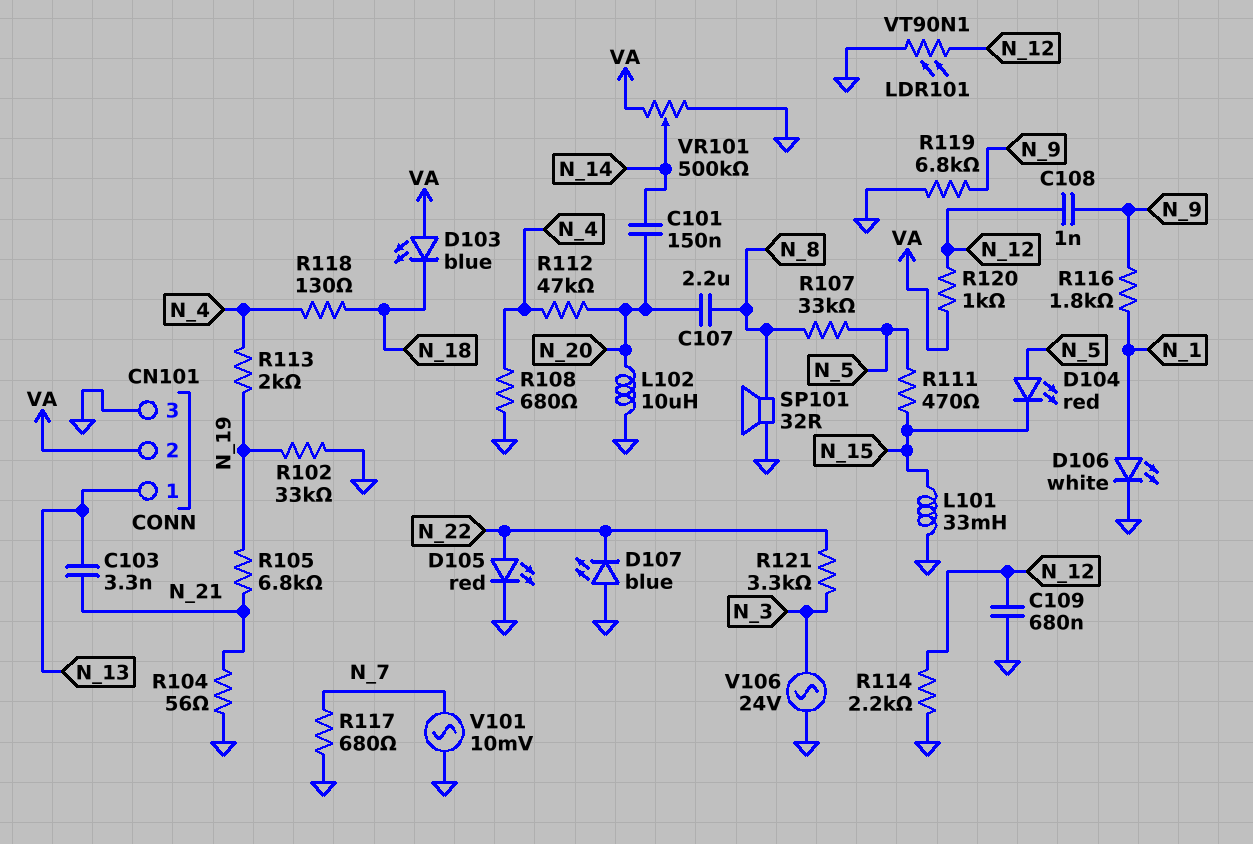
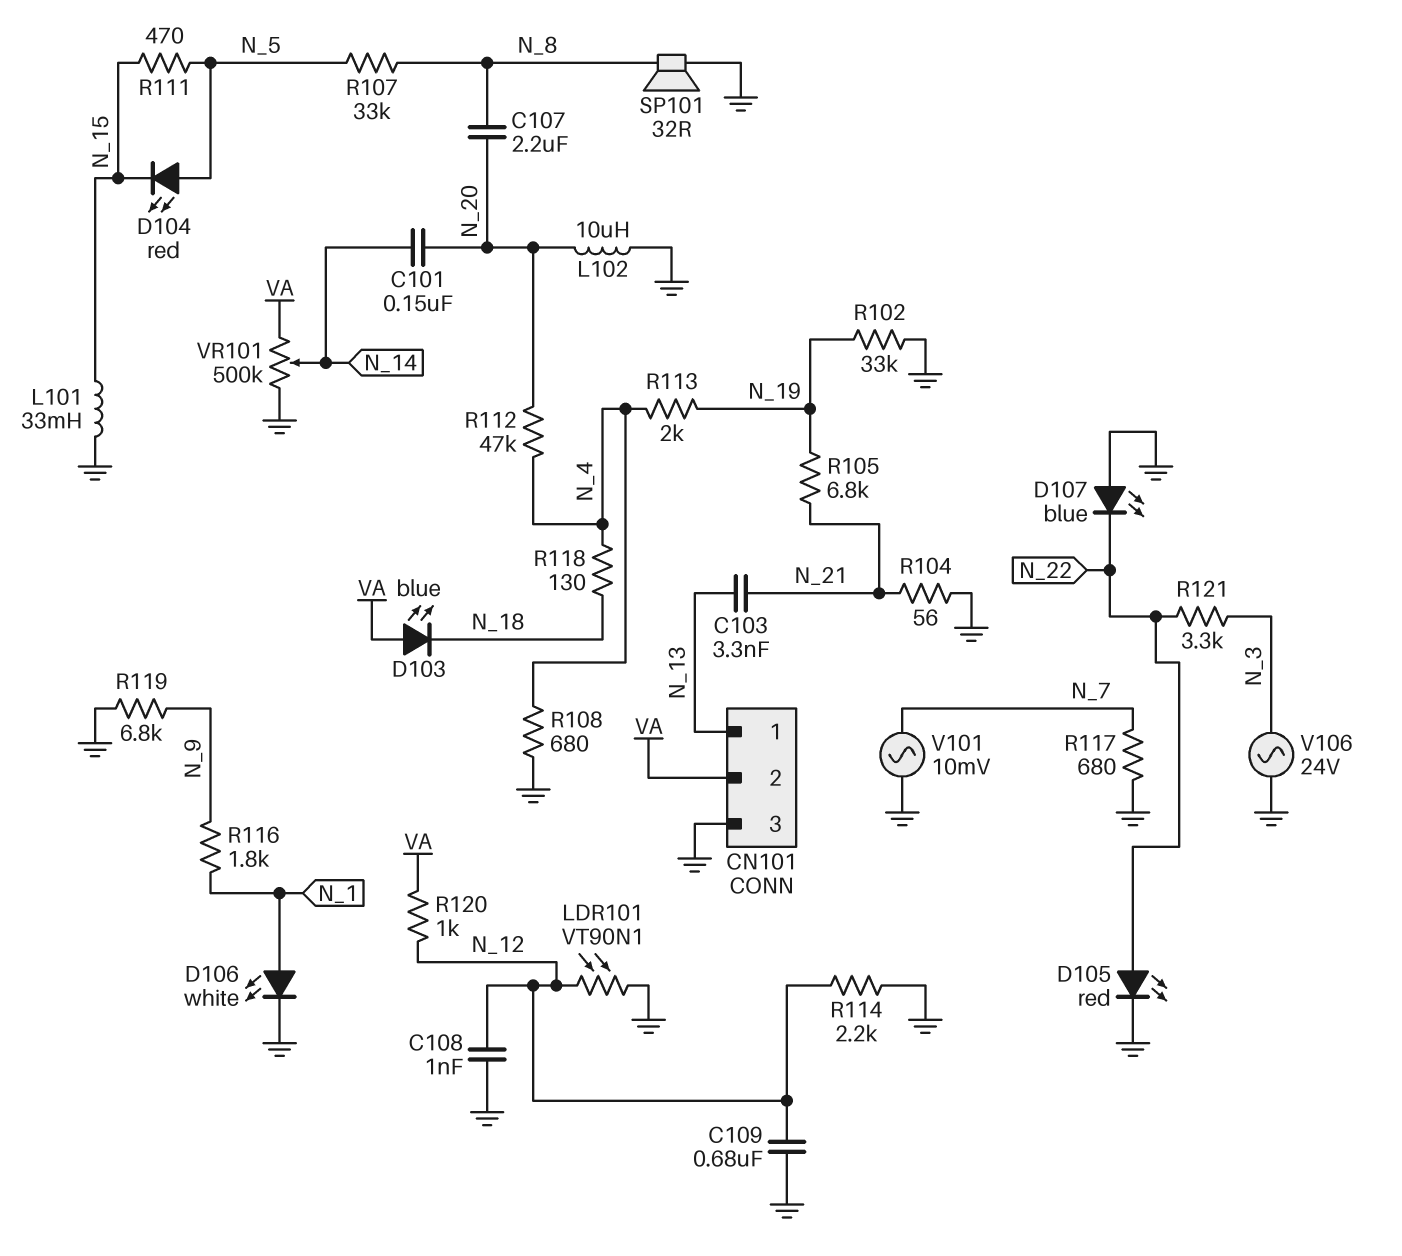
C108: 1nF (N_9, N_12) -> 1nF (GND, N_12)

